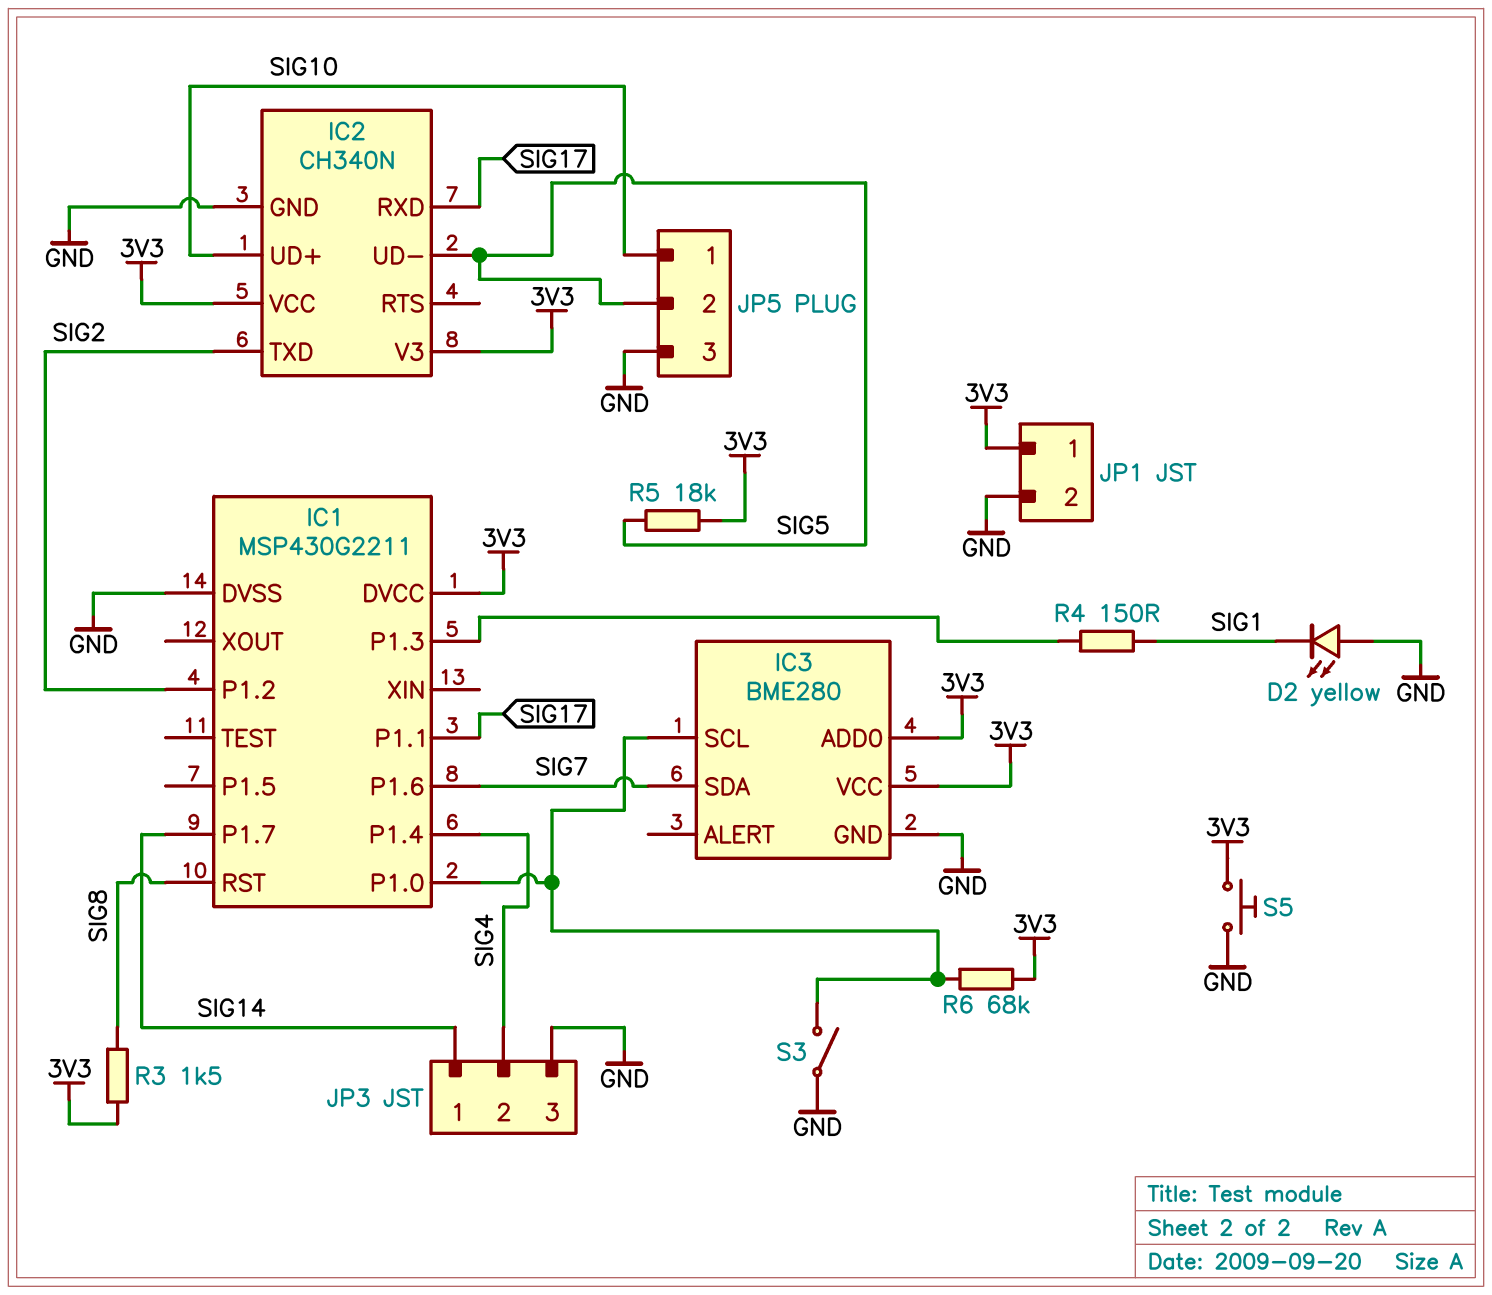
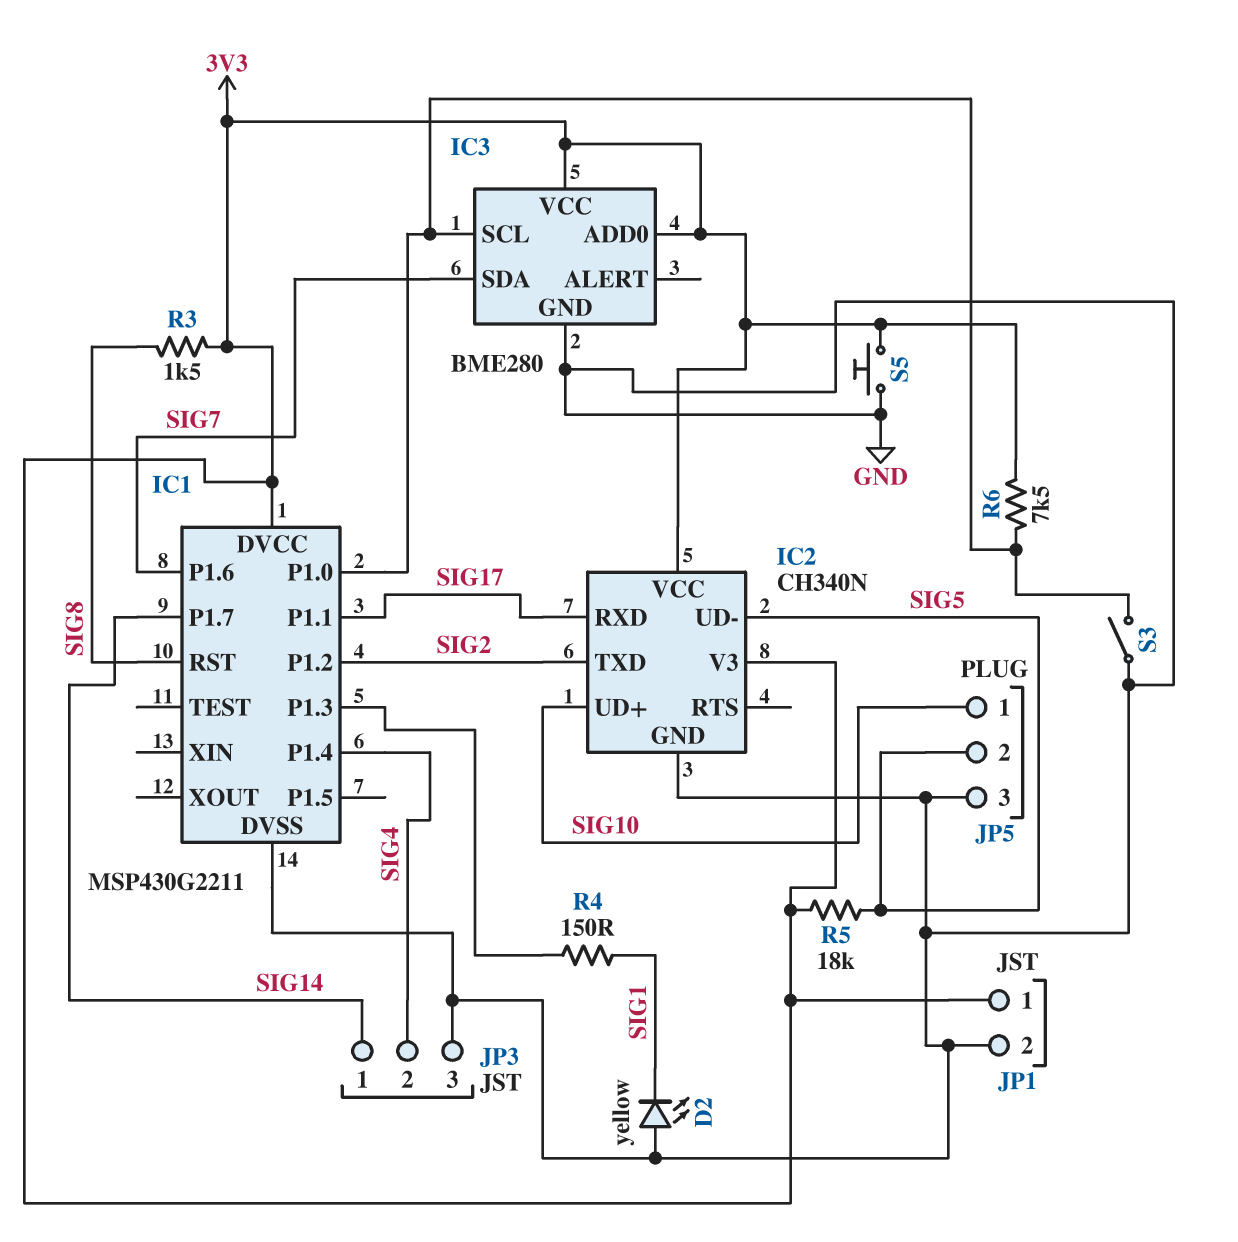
R6: 68k (3V3, IC1/P1.0) -> 7.5k (3V3, IC1/P1.0)

